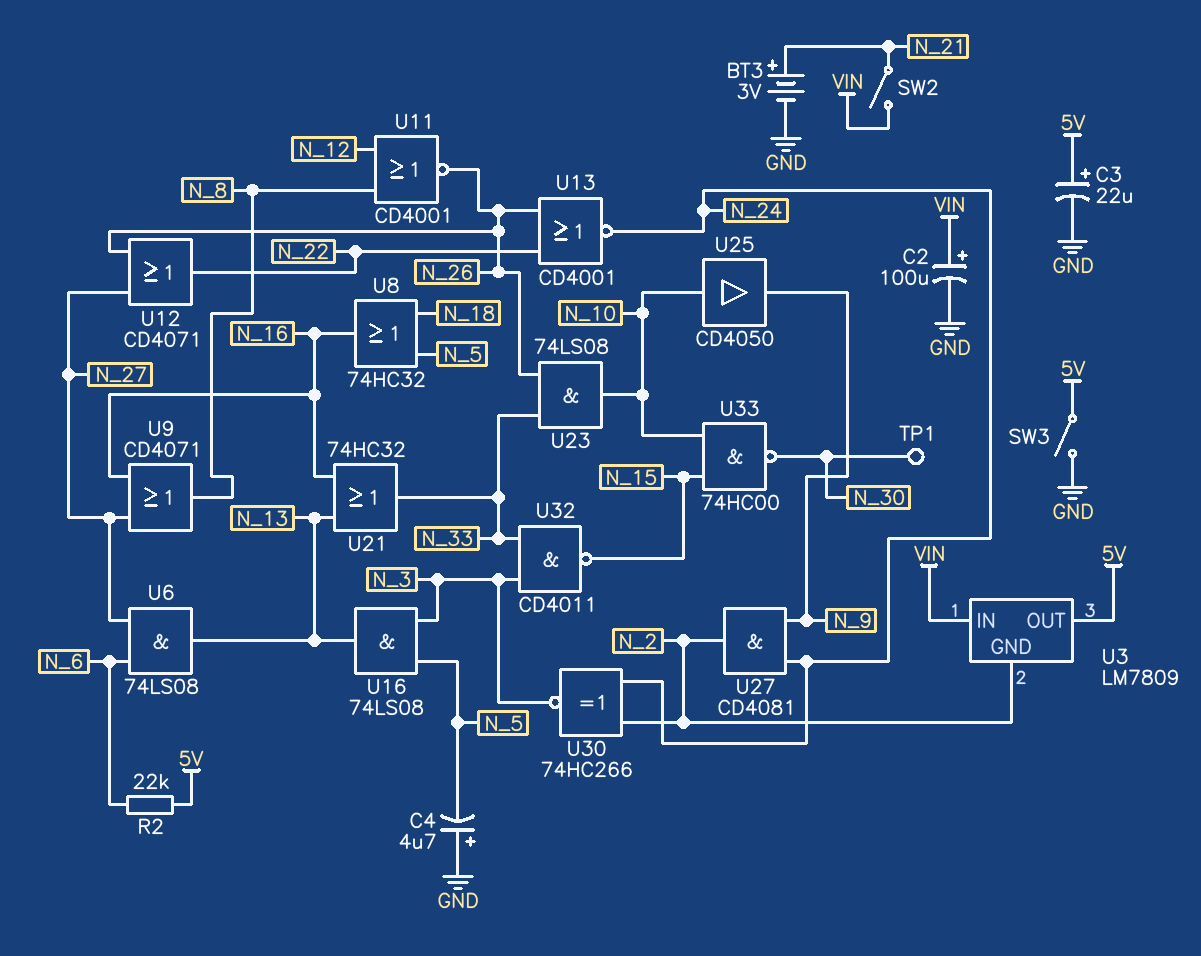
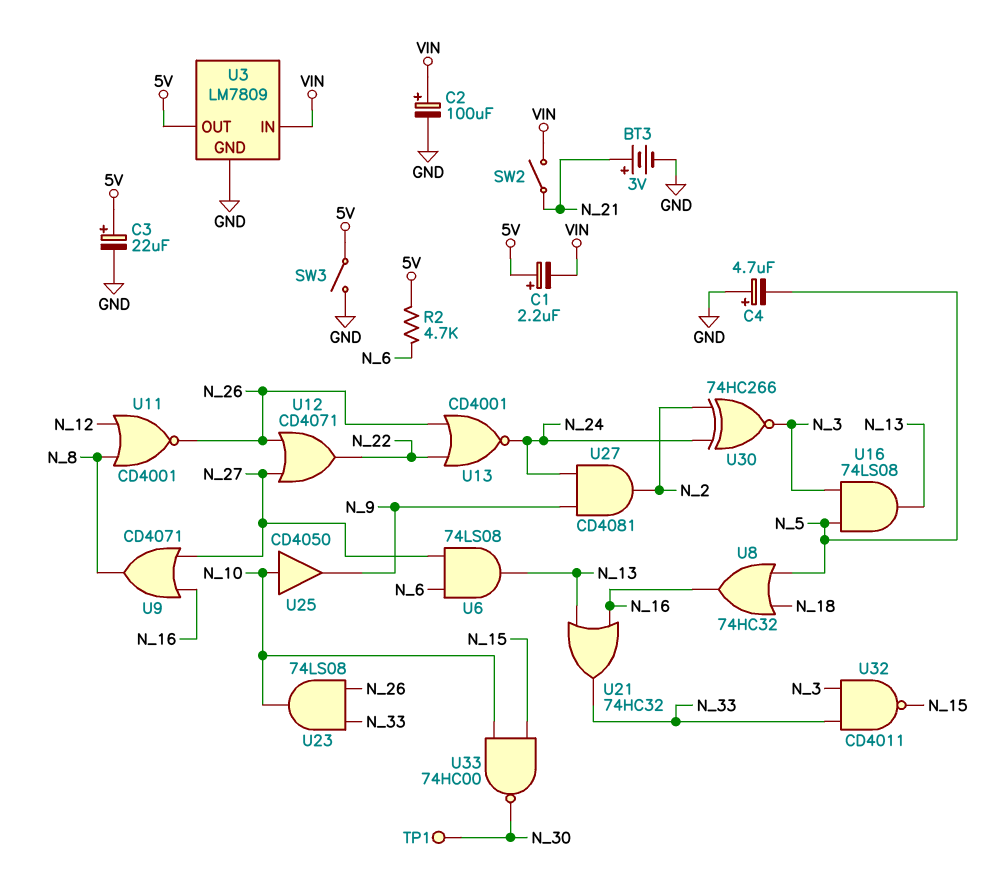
C1: none -> 2.2uF (plus 5V, minus VIN)
R2: 22k (5V, N_6) -> 4.7k (5V, N_6)
U3 pin GND: N_2 -> GND

